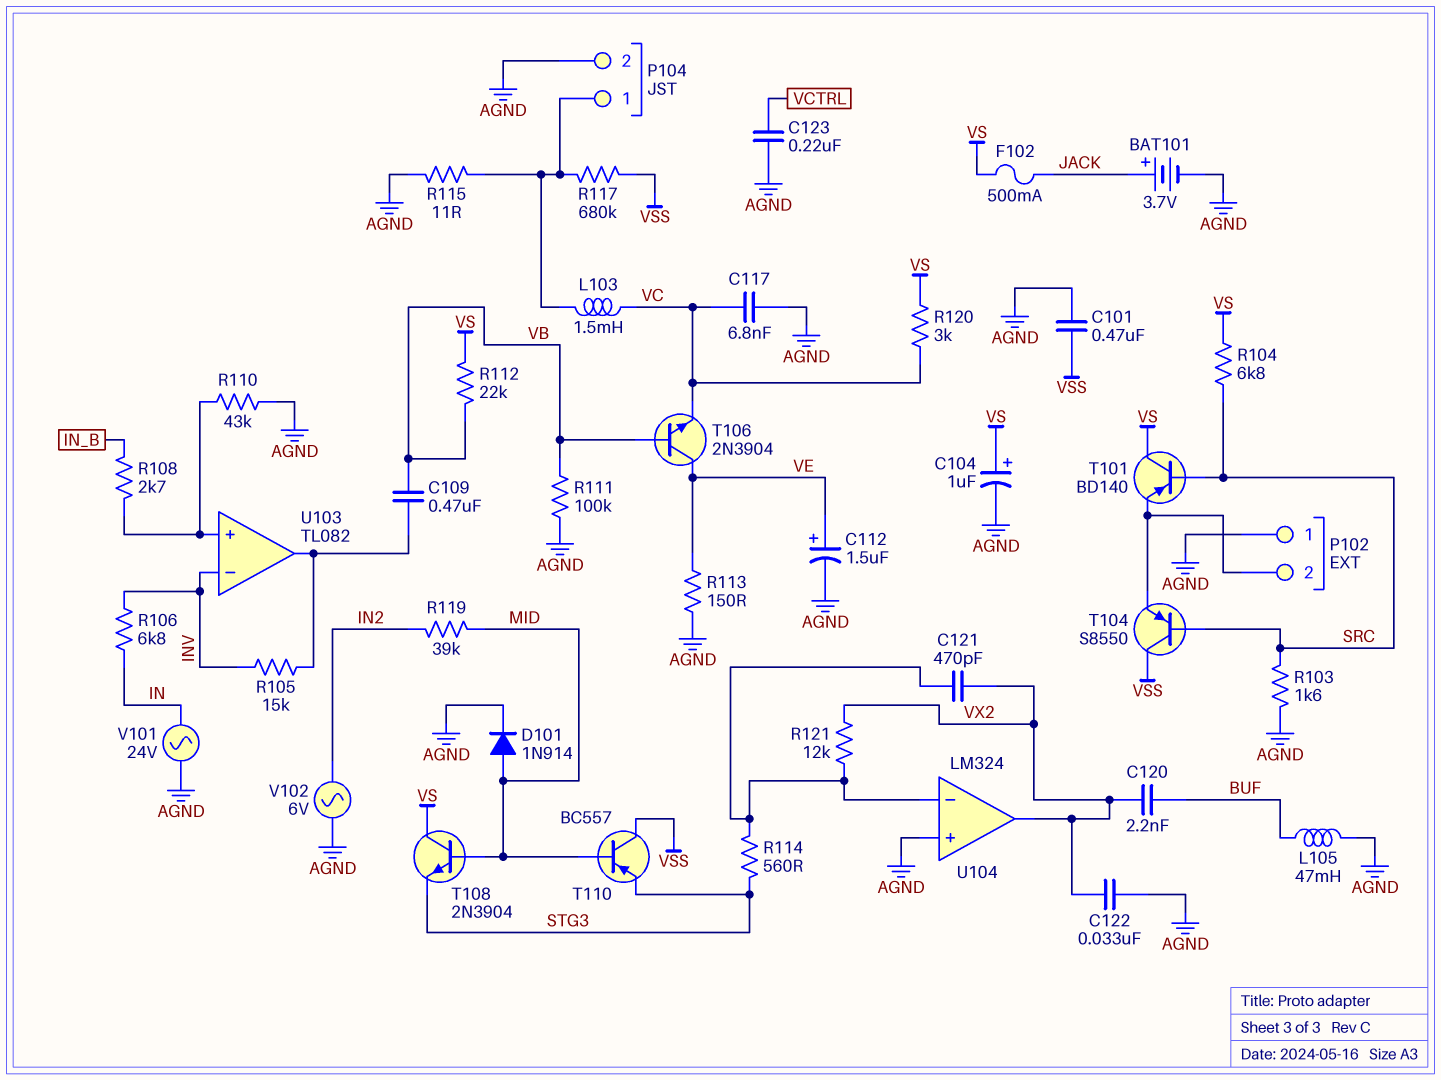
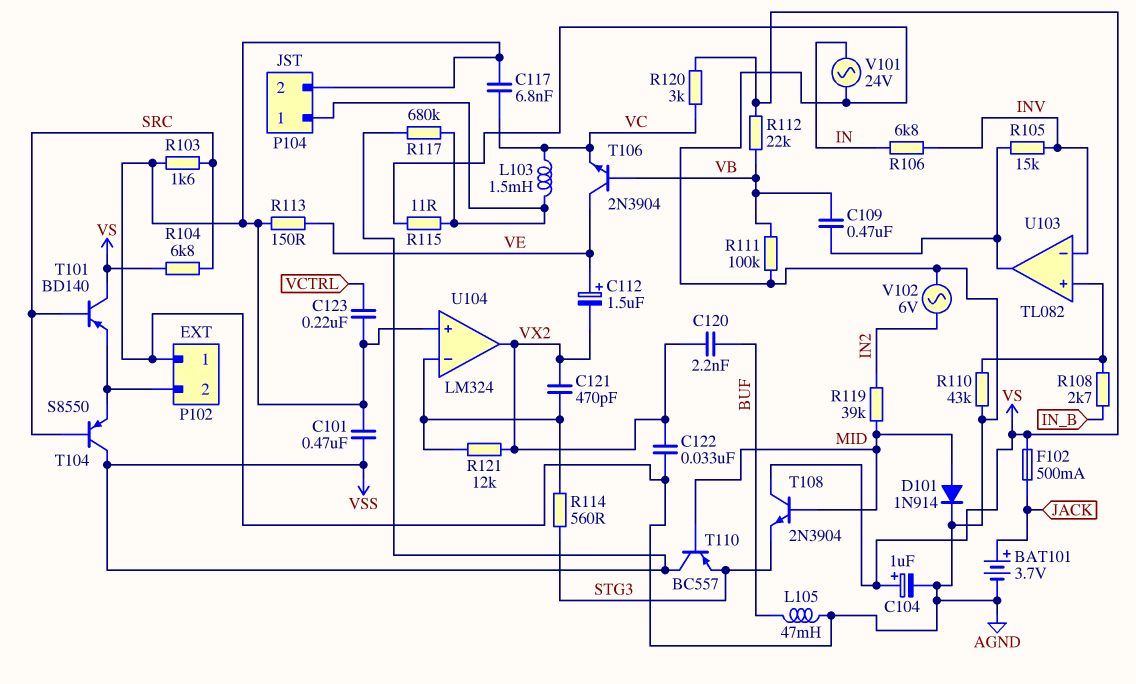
C112: 1.5uF (plus VE, minus AGND) -> 1.5uF (plus VE, minus VX2)

